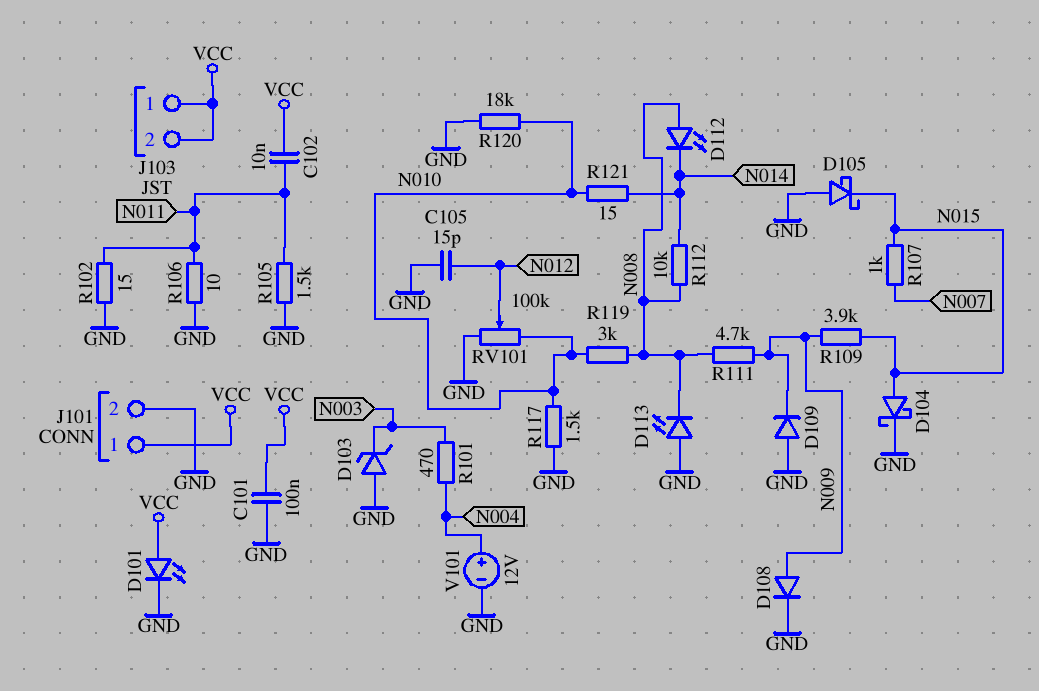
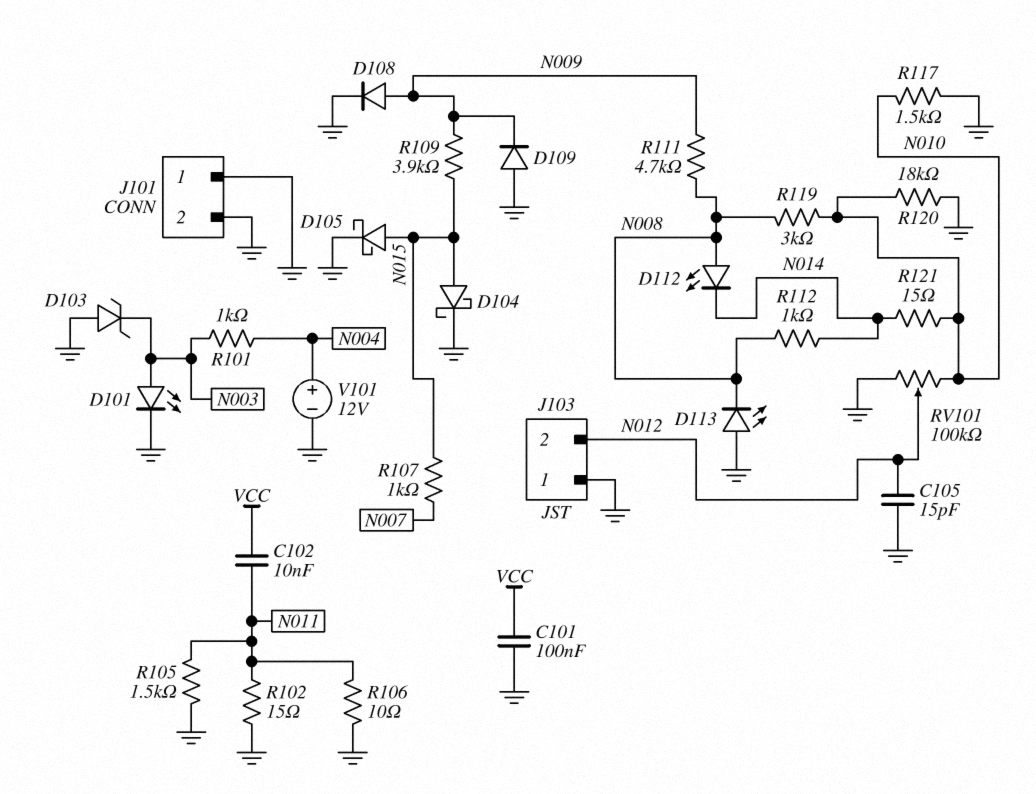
D101: LED (A VCC, K GND) -> LED (A N003, K GND)
D105: schottky (A GND, K N015) -> schottky (A N015, K GND)
J101 pin 1: VCC -> GND
J103 pin 1: VCC -> GND
J103 pin 2: VCC -> N012
R101: 470 (N003, N004) -> 1k (N003, N004)
R112: 10k (N008, N014) -> 1k (N008, N014)

